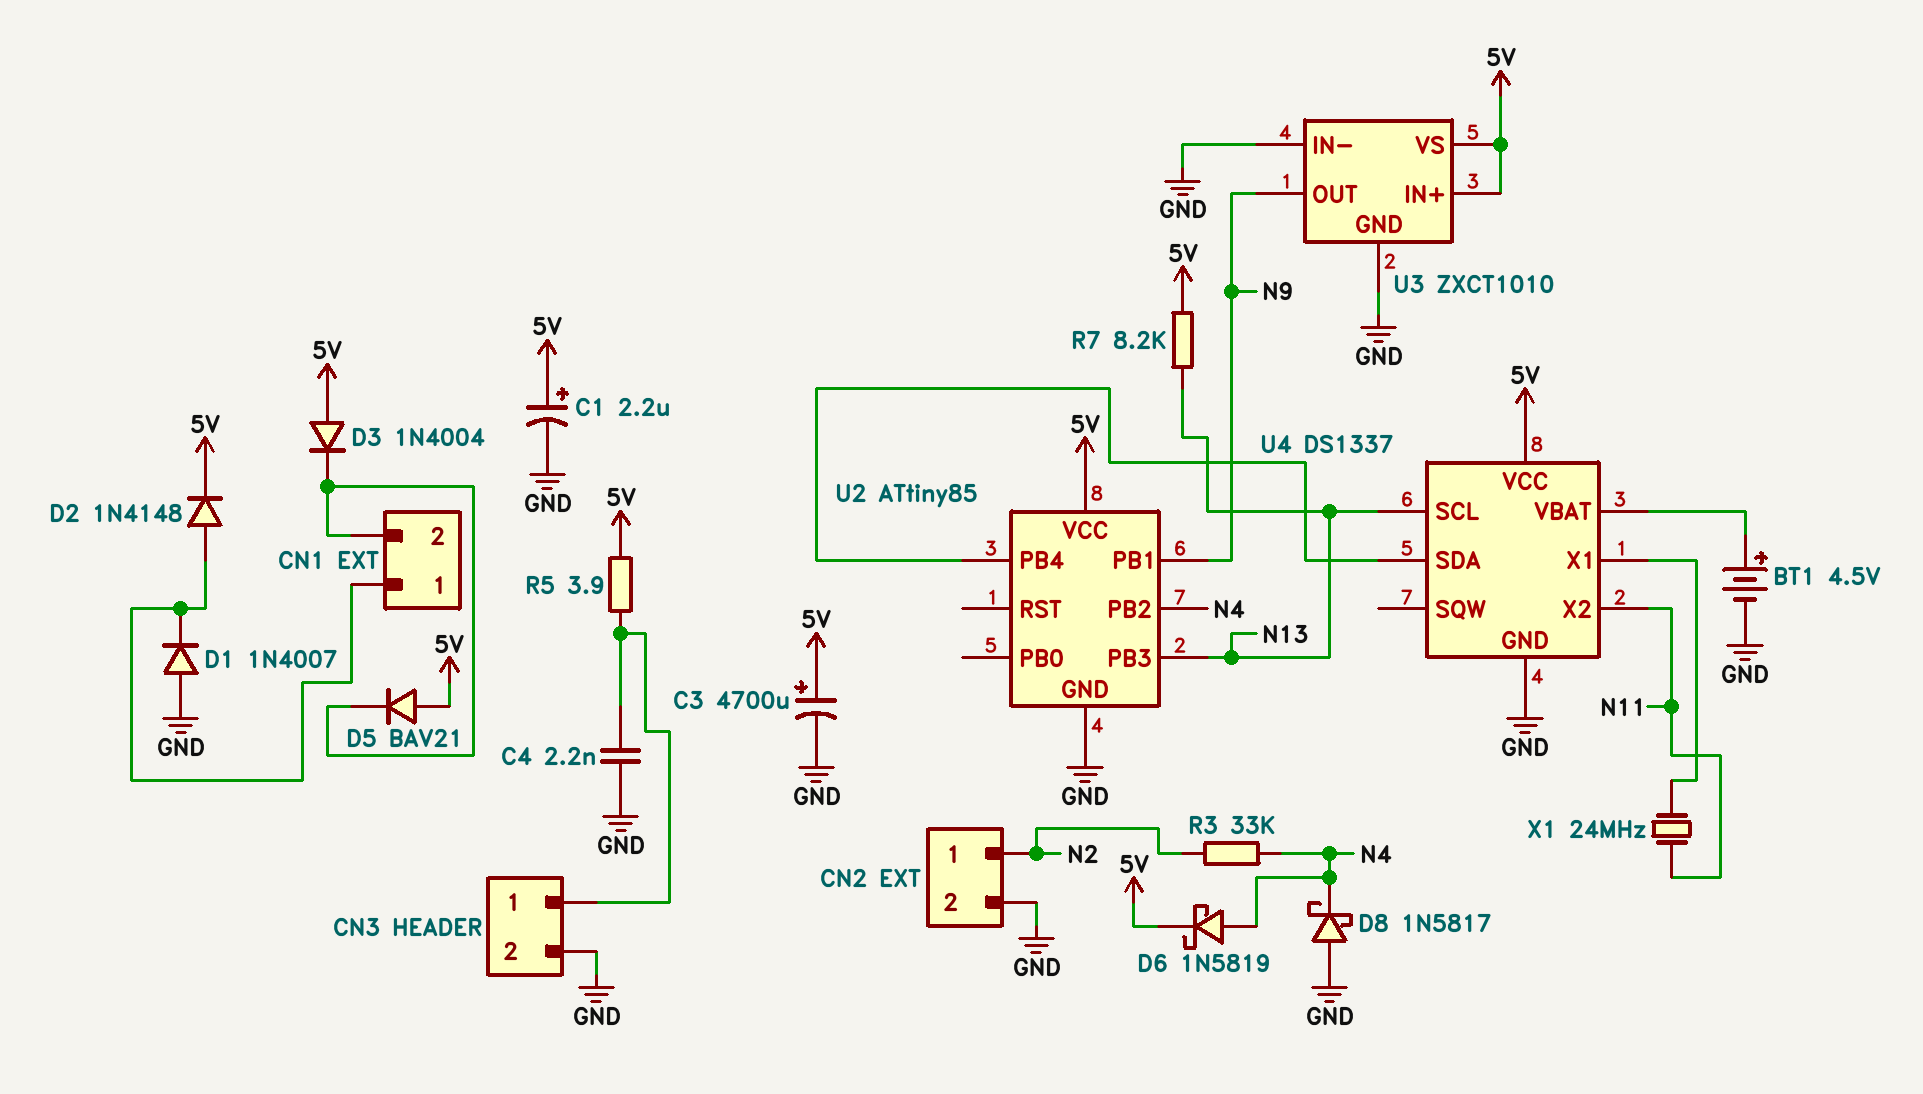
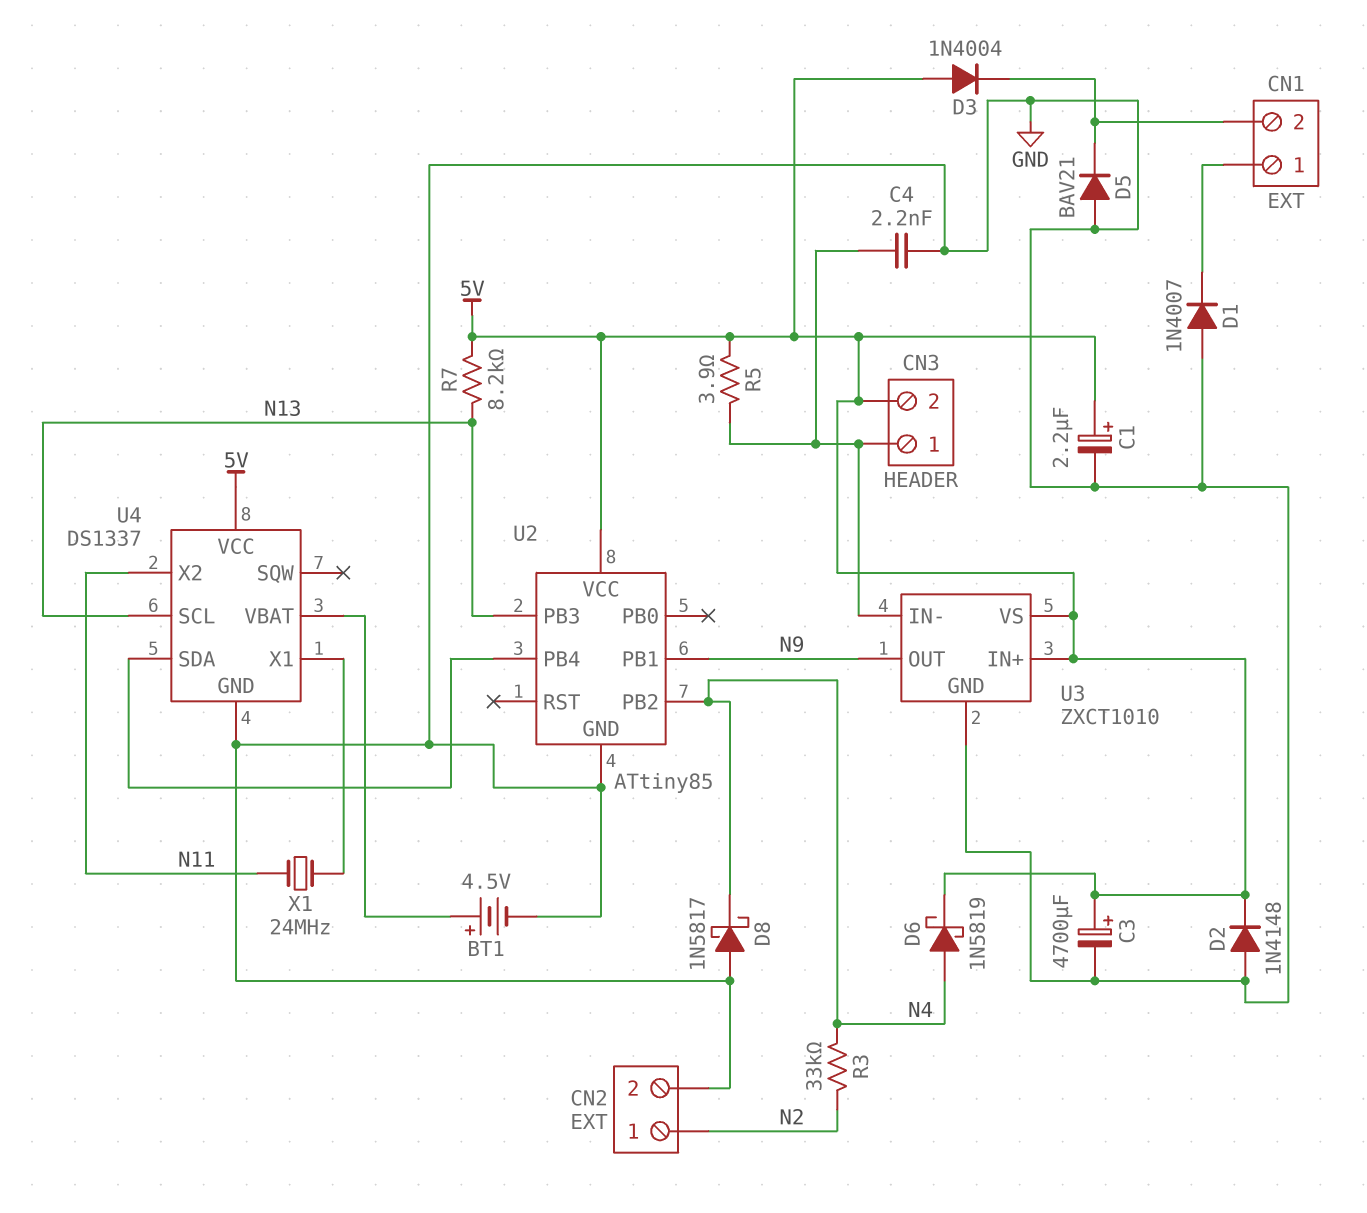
CN3 pin 2: GND -> 5V
D2: diode 1N4148 (A CN1/1, K 5V) -> diode 1N4148 (A GND, K 5V)
D5: diode BAV21 (A 5V, K CN1/2) -> diode BAV21 (A GND, K CN1/2)
U3 pin IN-: GND -> CN3/1

